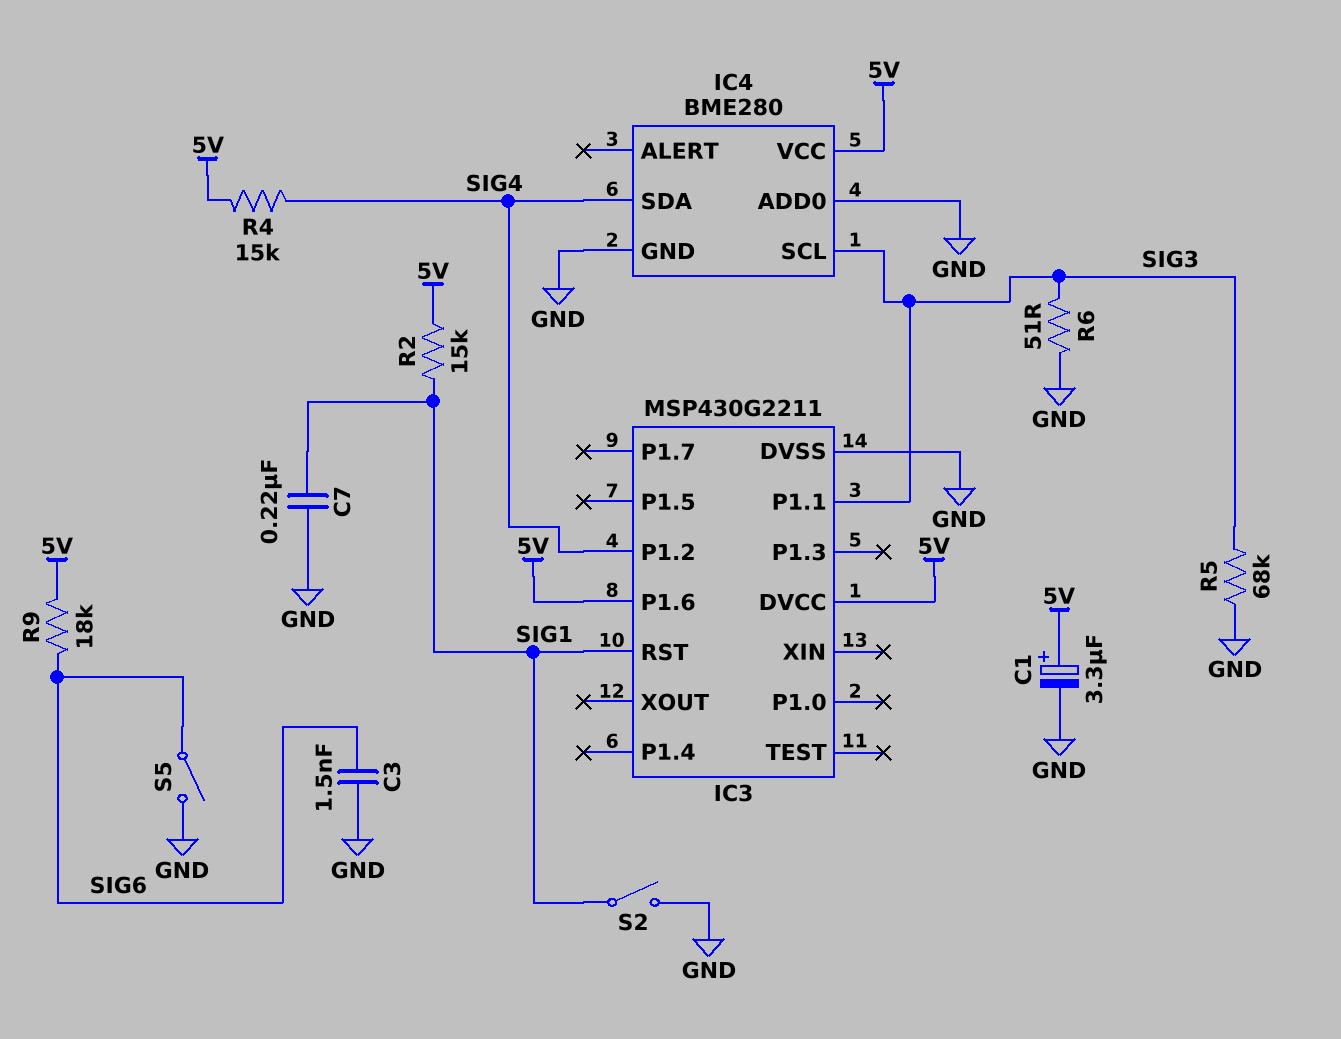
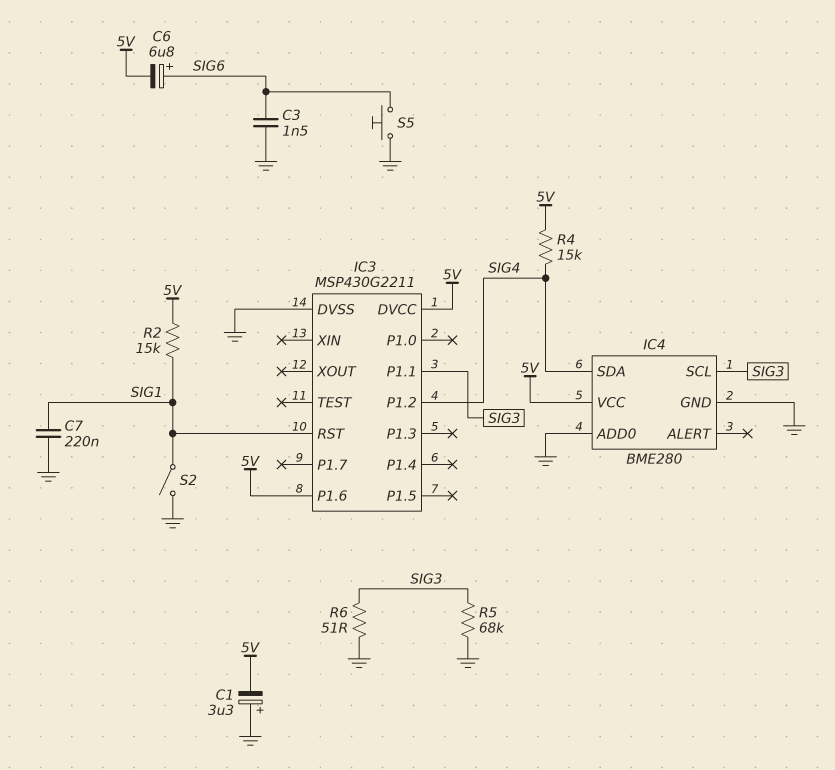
C1: 3.3uF (plus 5V, minus GND) -> 3.3uF (plus GND, minus 5V)
C6: none -> 6.8uF (plus SIG6, minus 5V)
R9: 18k (5V, SIG6) -> none
S5: switch (GND, SIG6) -> button (GND, SIG6)

